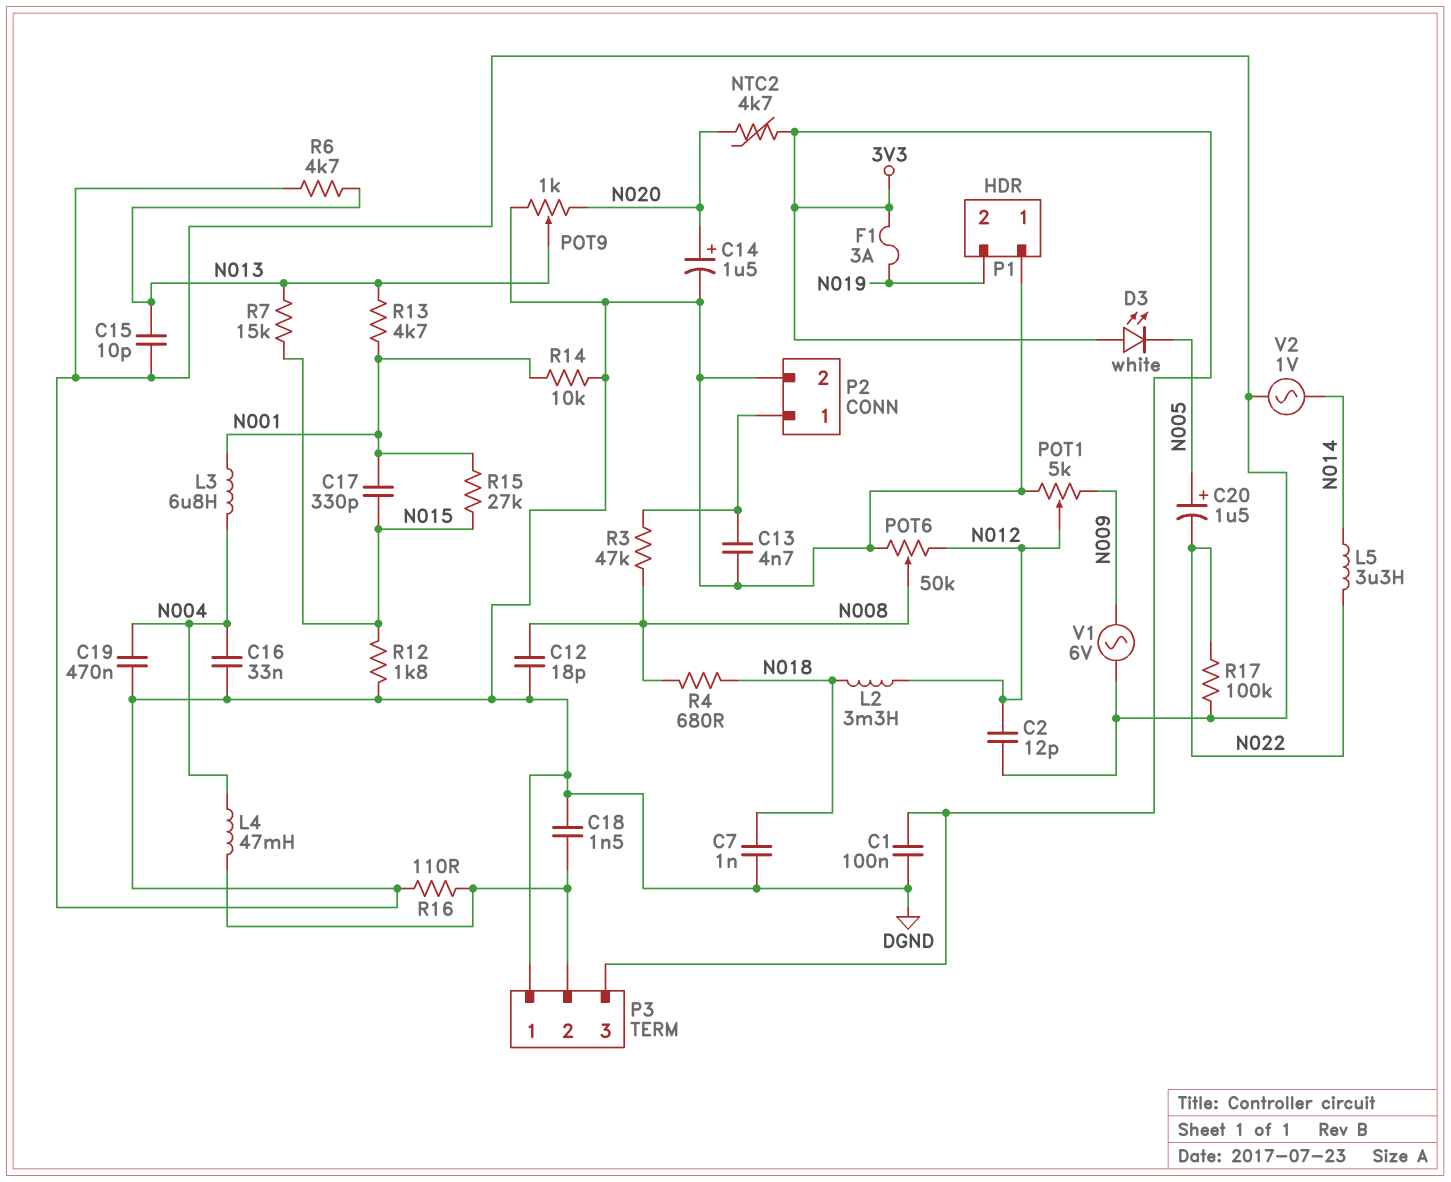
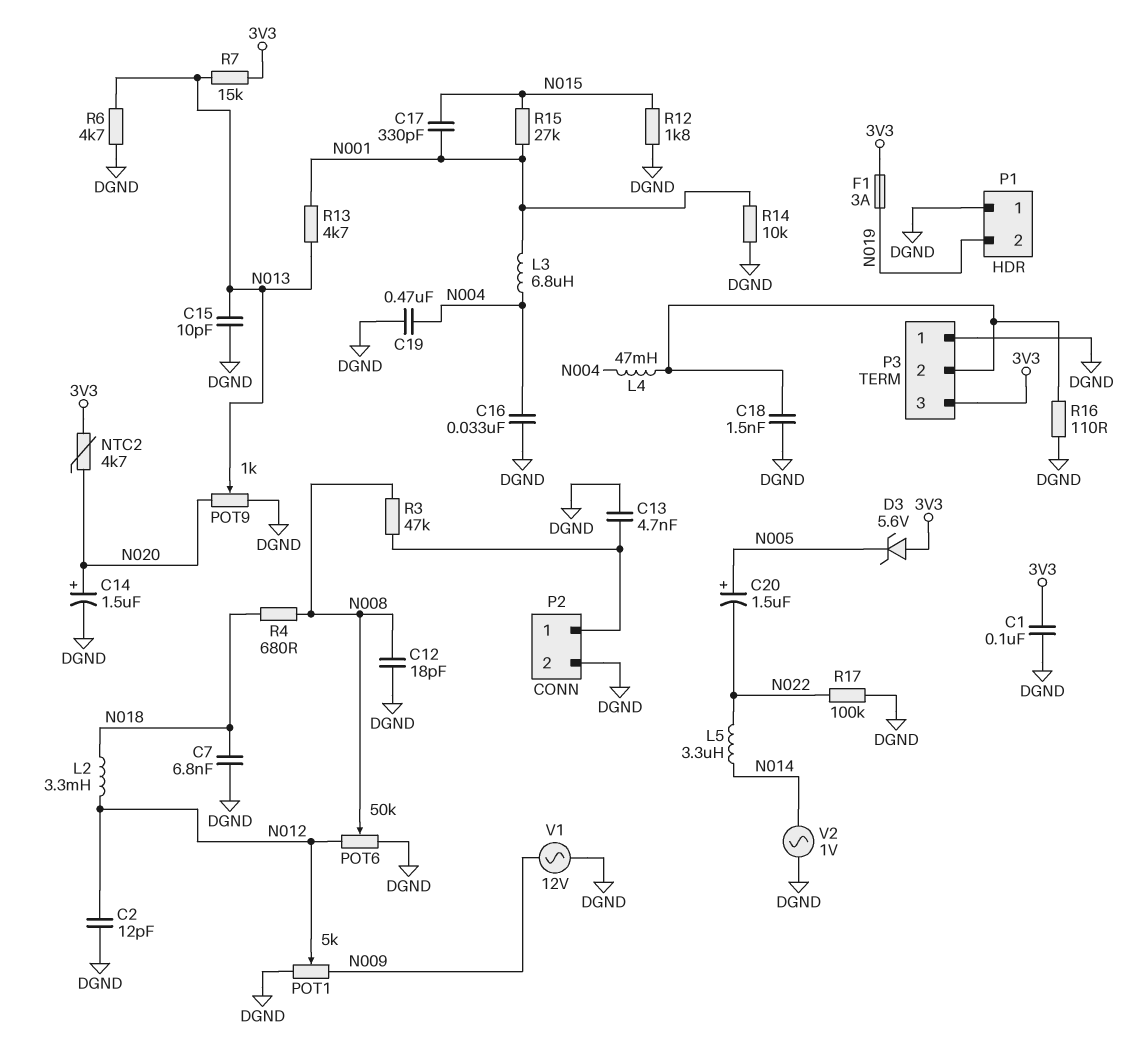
C7: 1nF (DGND, N018) -> 6.8nF (DGND, N018)
D3: LED white (A 3V3, K N005) -> zener 5.6V (A 3V3, K N005)
R7: 15k (N013, N015) -> 15k (3V3, N013)
V1: AC 6V (DGND, N009) -> AC 12V (DGND, N009)

